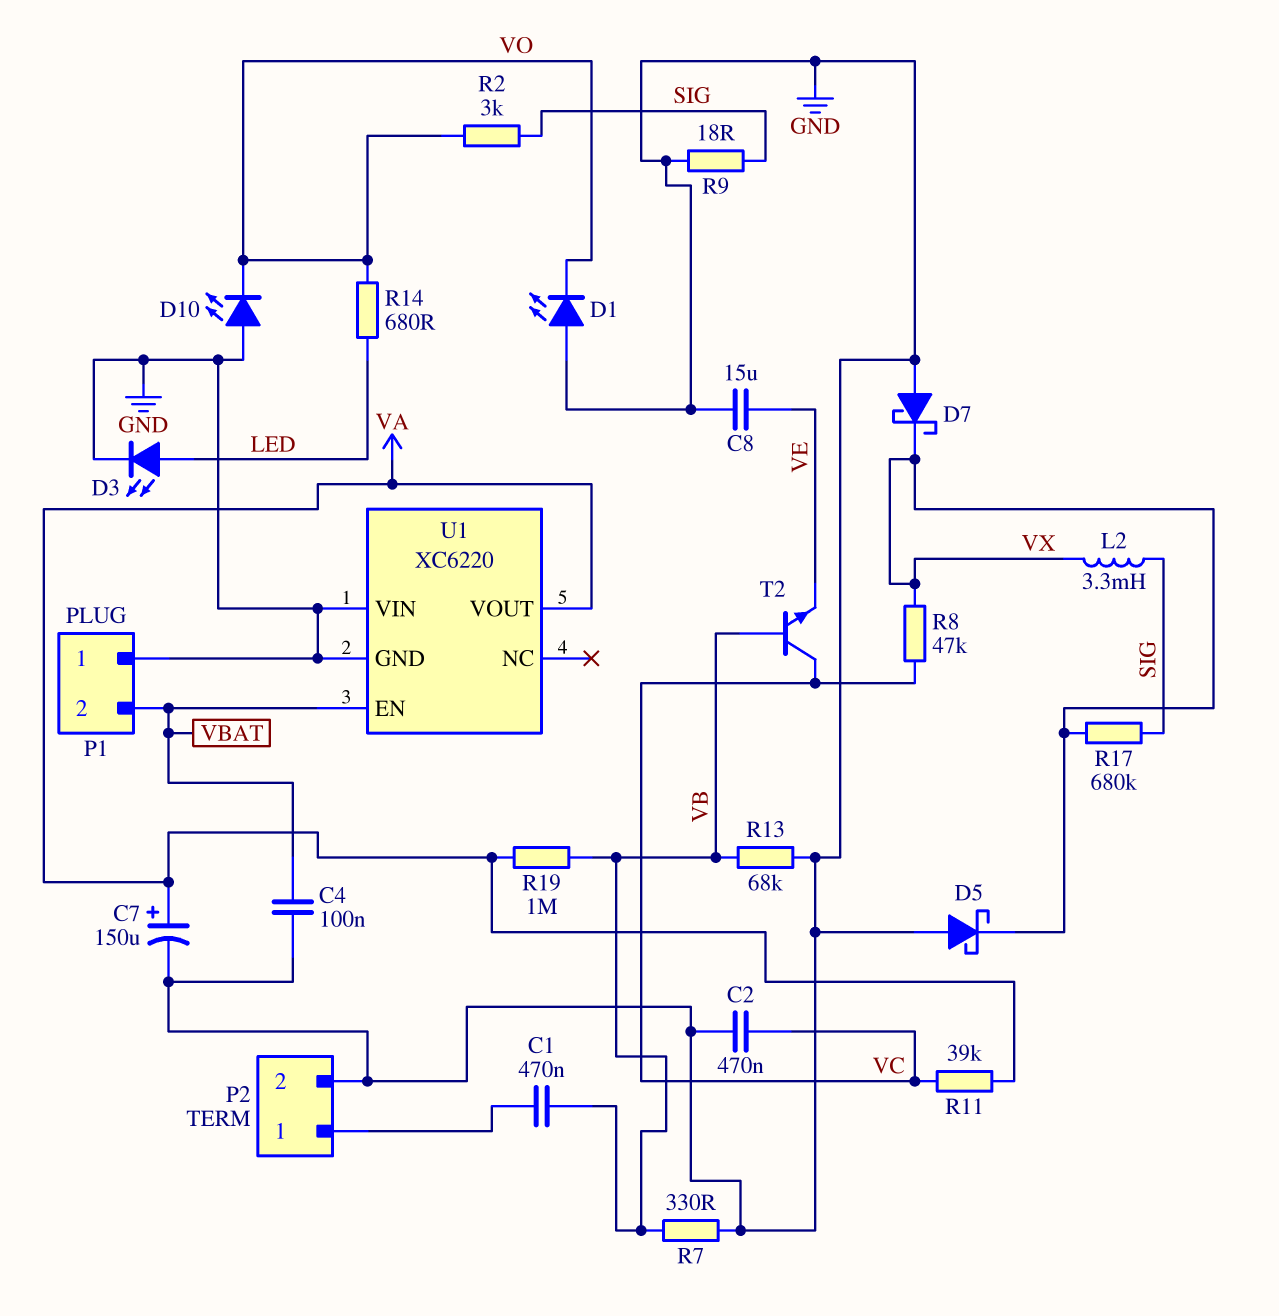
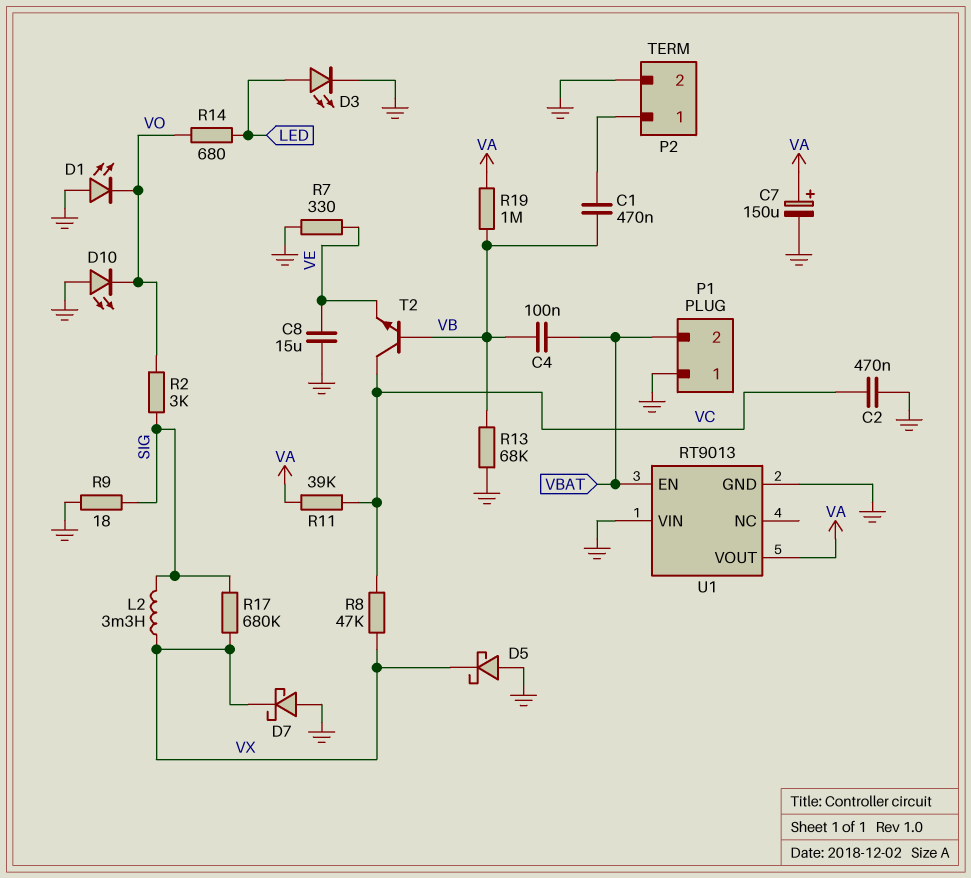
C4: 100nF (GND, VBAT) -> 100nF (VB, VBAT)
R7: 330 (GND, VB) -> 330 (GND, VE)
U1: XC6220 -> RT9013

